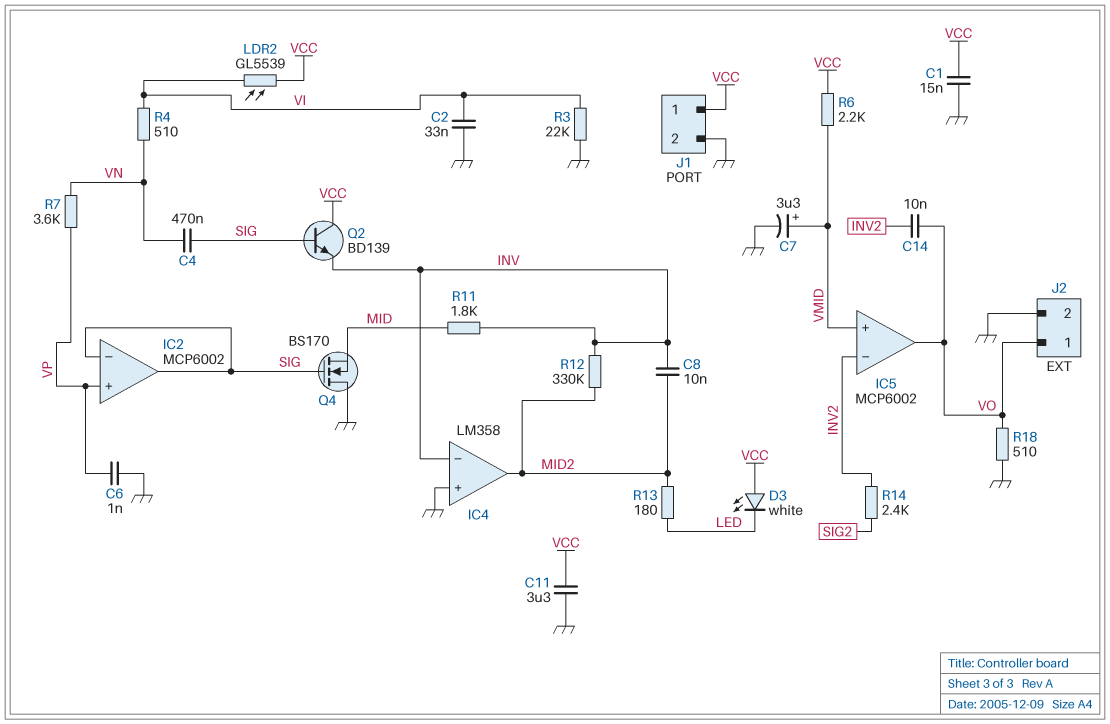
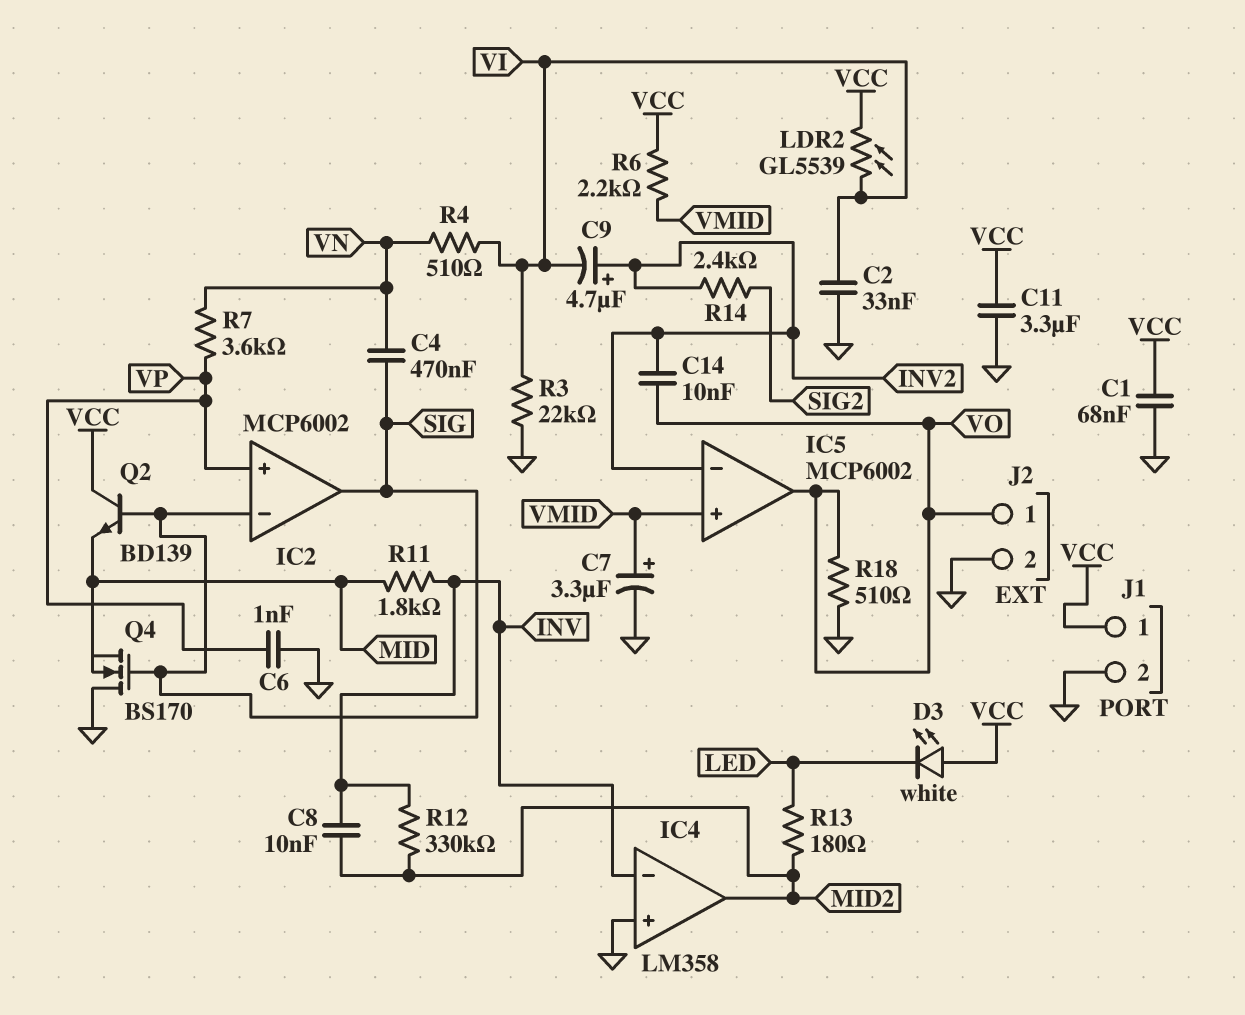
C1: 15nF (GND, VCC) -> 68nF (GND, VCC)
C9: none -> 4.7uF (plus INV2, minus VI)
Q2: NPN BD139 (B SIG, C VCC, E INV) -> NPN BD139 (B SIG, C VCC, E MID)

